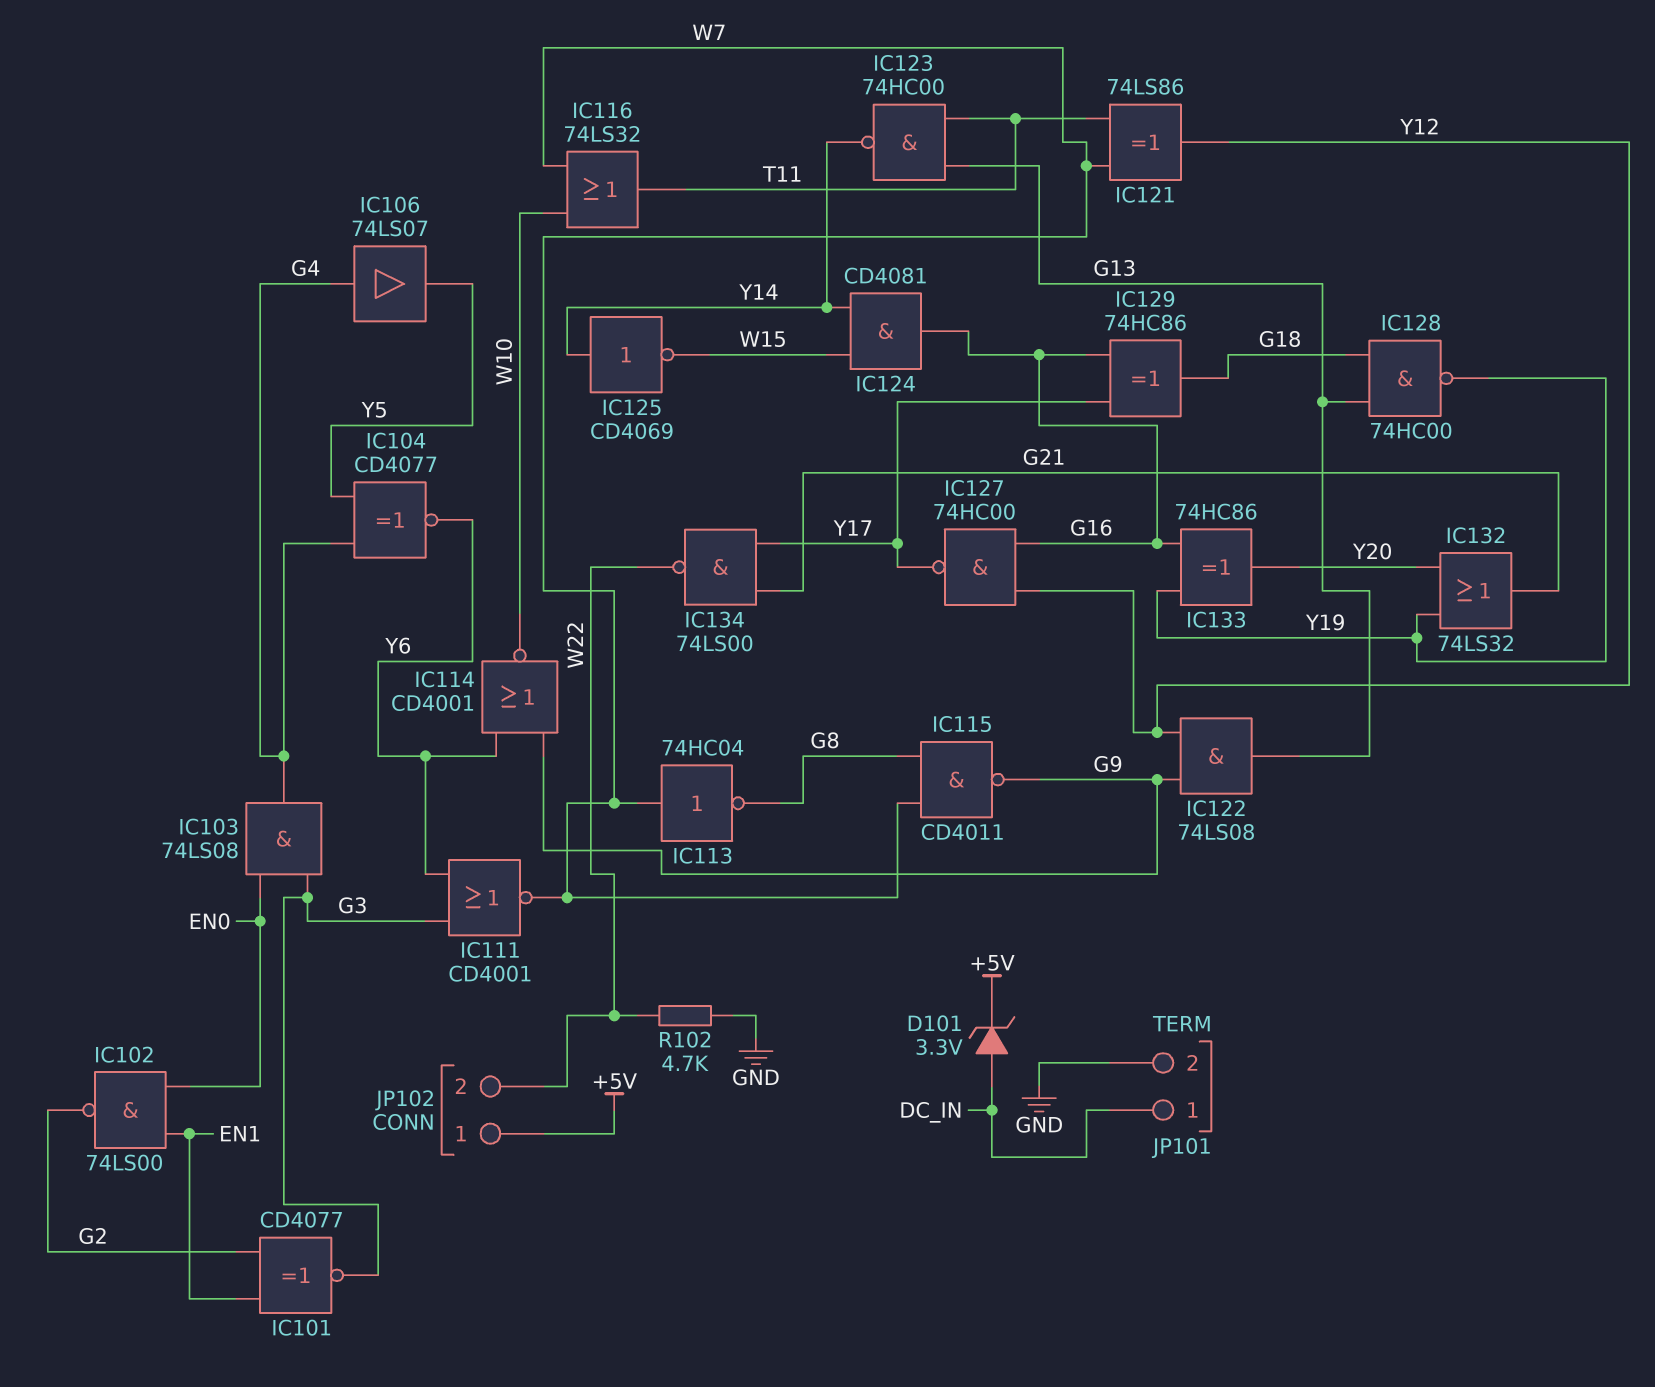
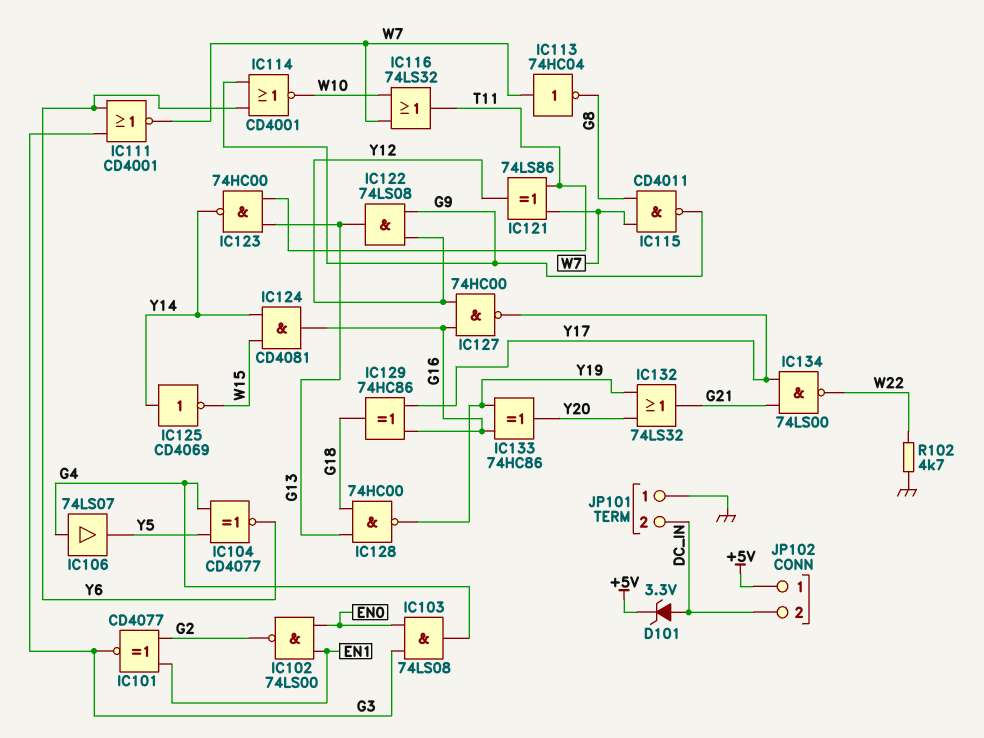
JP101 pin 1: DC_IN -> GND
JP101 pin 2: GND -> DC_IN
JP102 pin 2: W22 -> DC_IN

